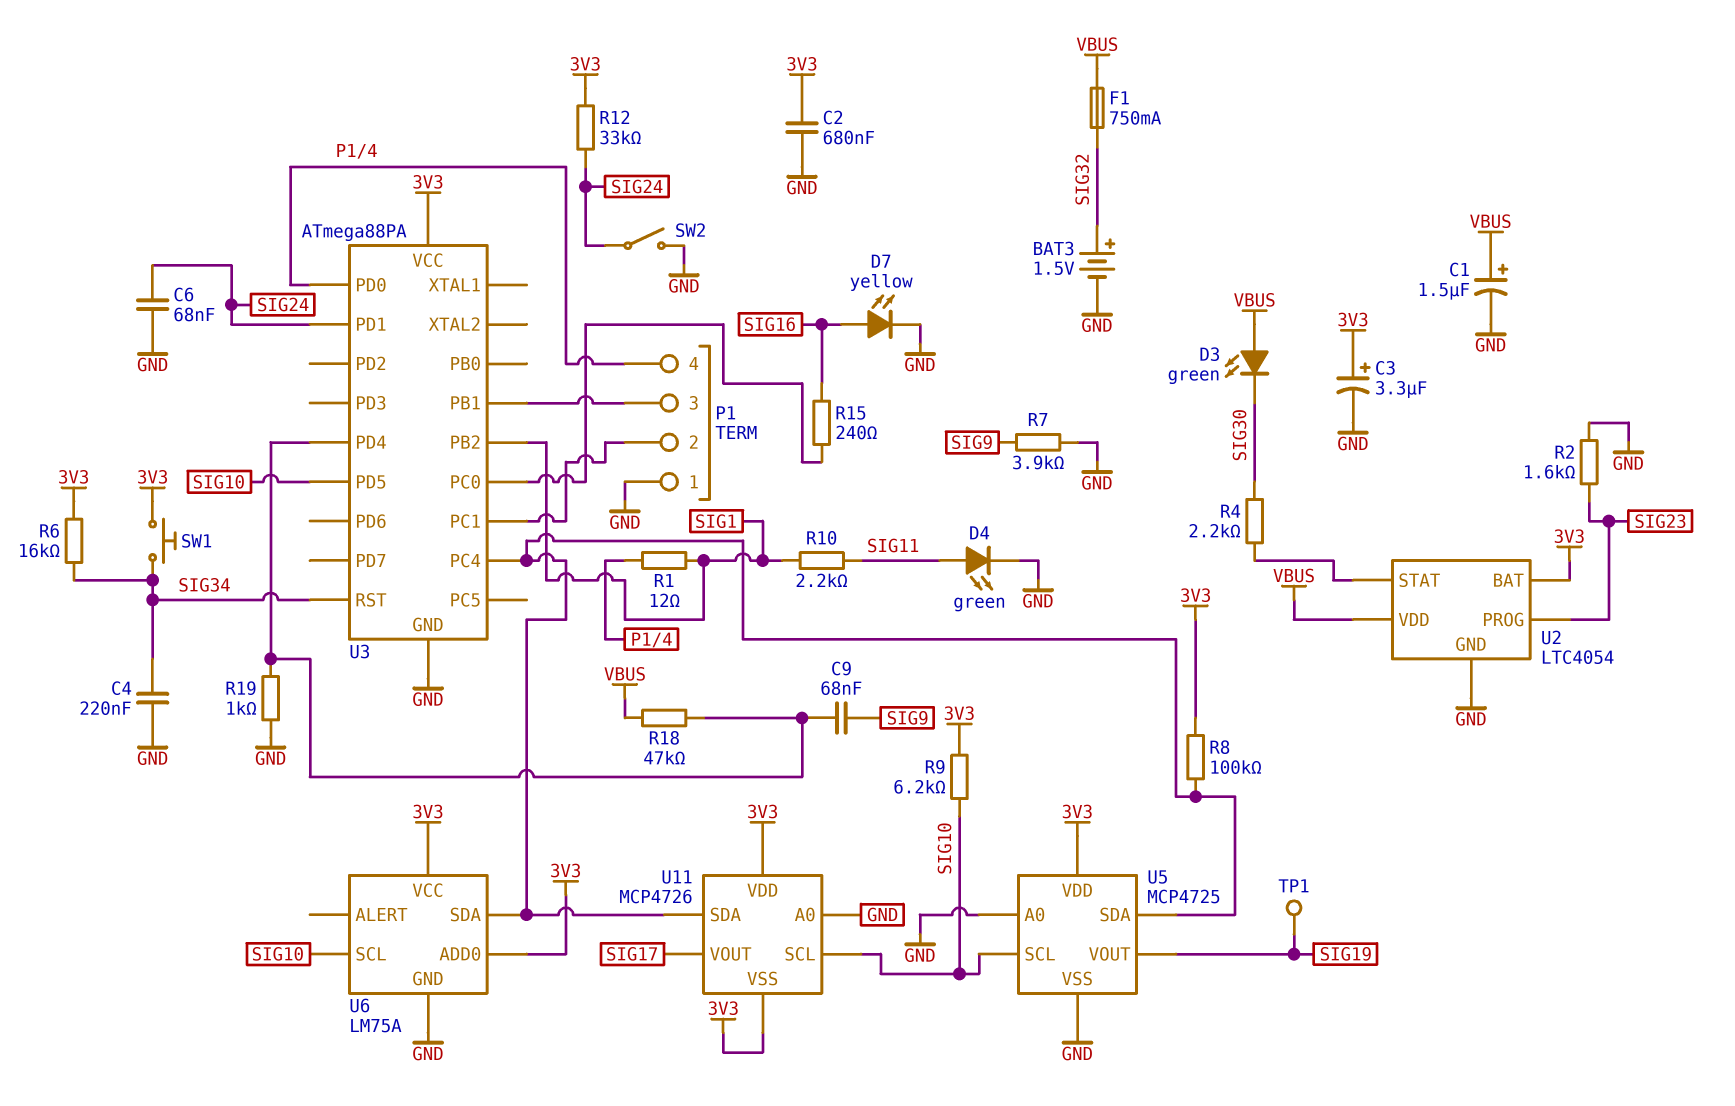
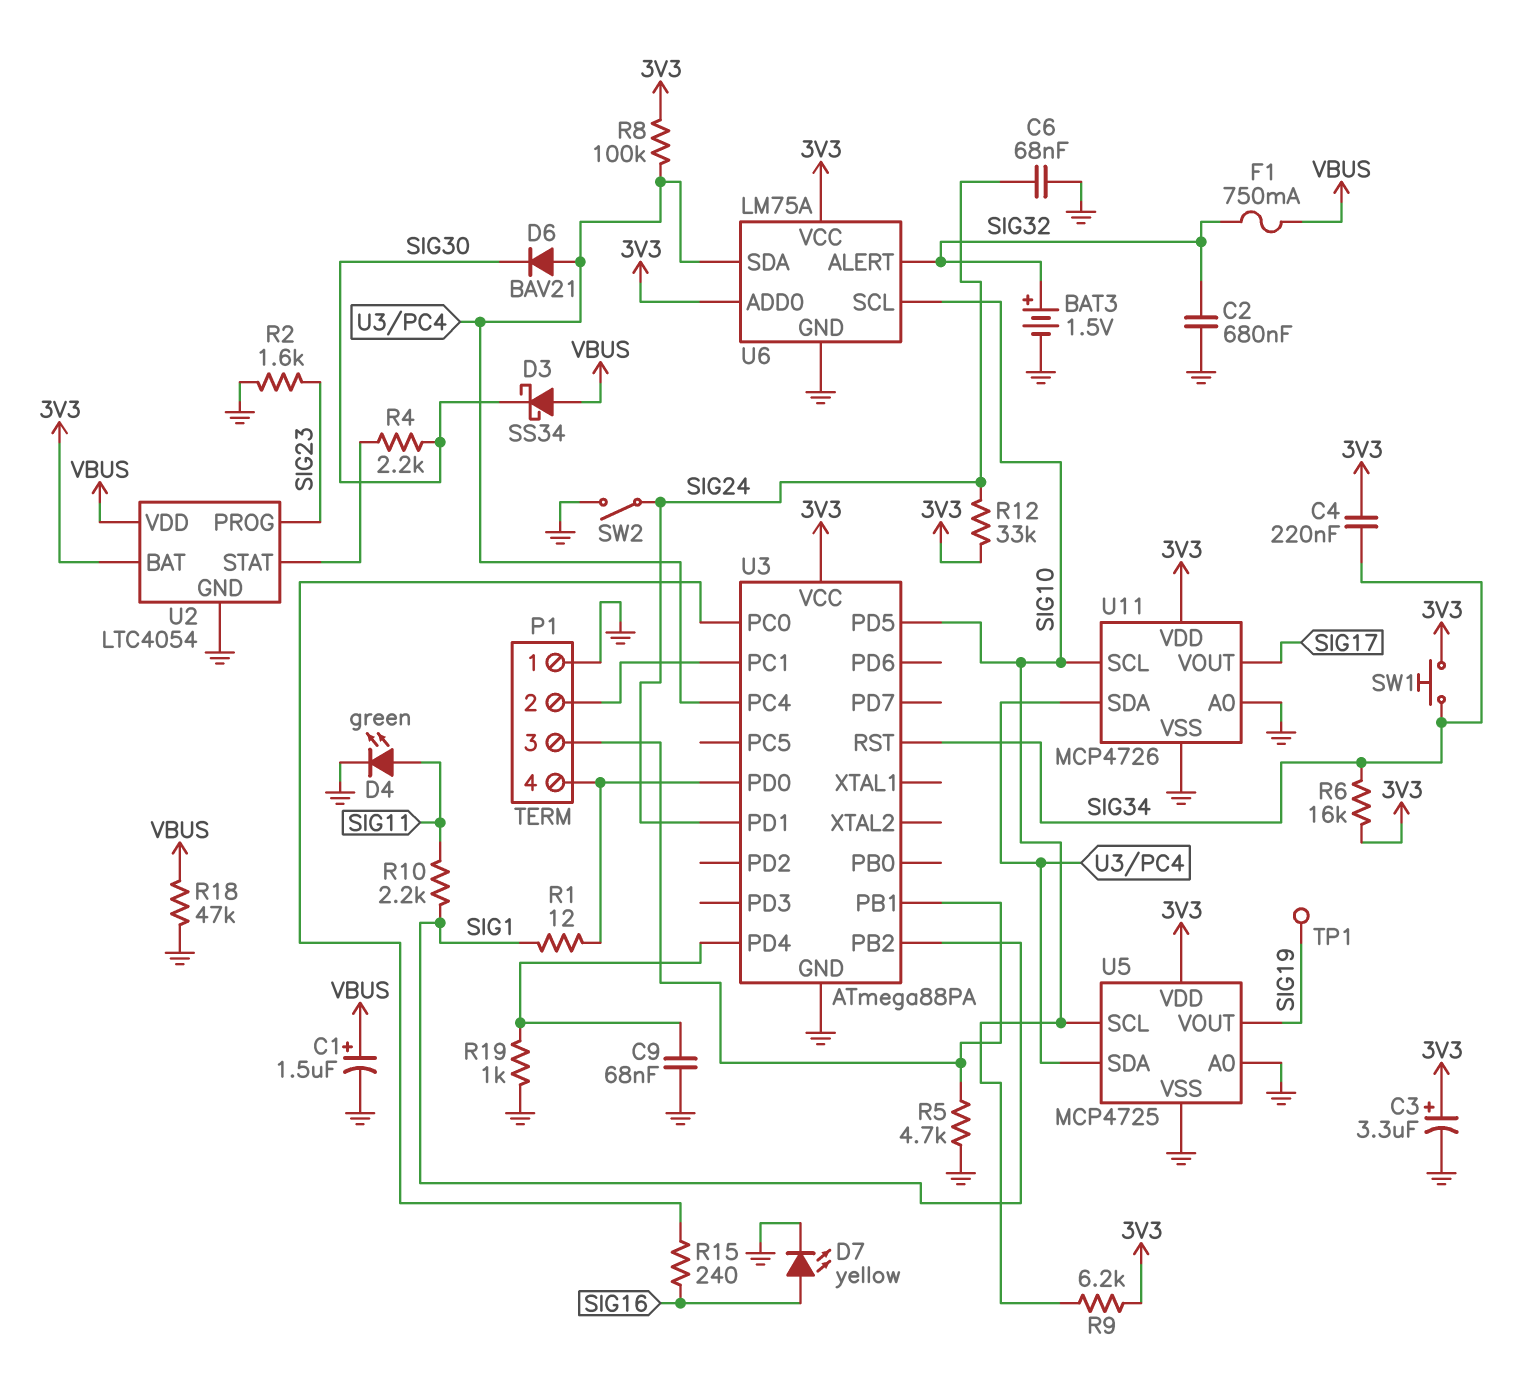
C2: 680nF (3V3, GND) -> 680nF (GND, SIG32)
C4: 220nF (GND, SIG34) -> 220nF (3V3, SIG34)
C9: 68nF (SIG9, U3/PD4) -> 68nF (GND, U3/PD4)
D3: LED green (A VBUS, K SIG30) -> schottky SS34 (A VBUS, K SIG30)
D6: none -> diode BAV21 (A U3/PC4, K SIG30)
R5: none -> 4.7k (GND, P1/3)
R7: 3.9k (GND, SIG9) -> none
R18: 47k (U3/PD4, VBUS) -> 47k (GND, VBUS)
U6 pin ALERT: none -> SIG32
U11 pin VSS: 3V3 -> GND

